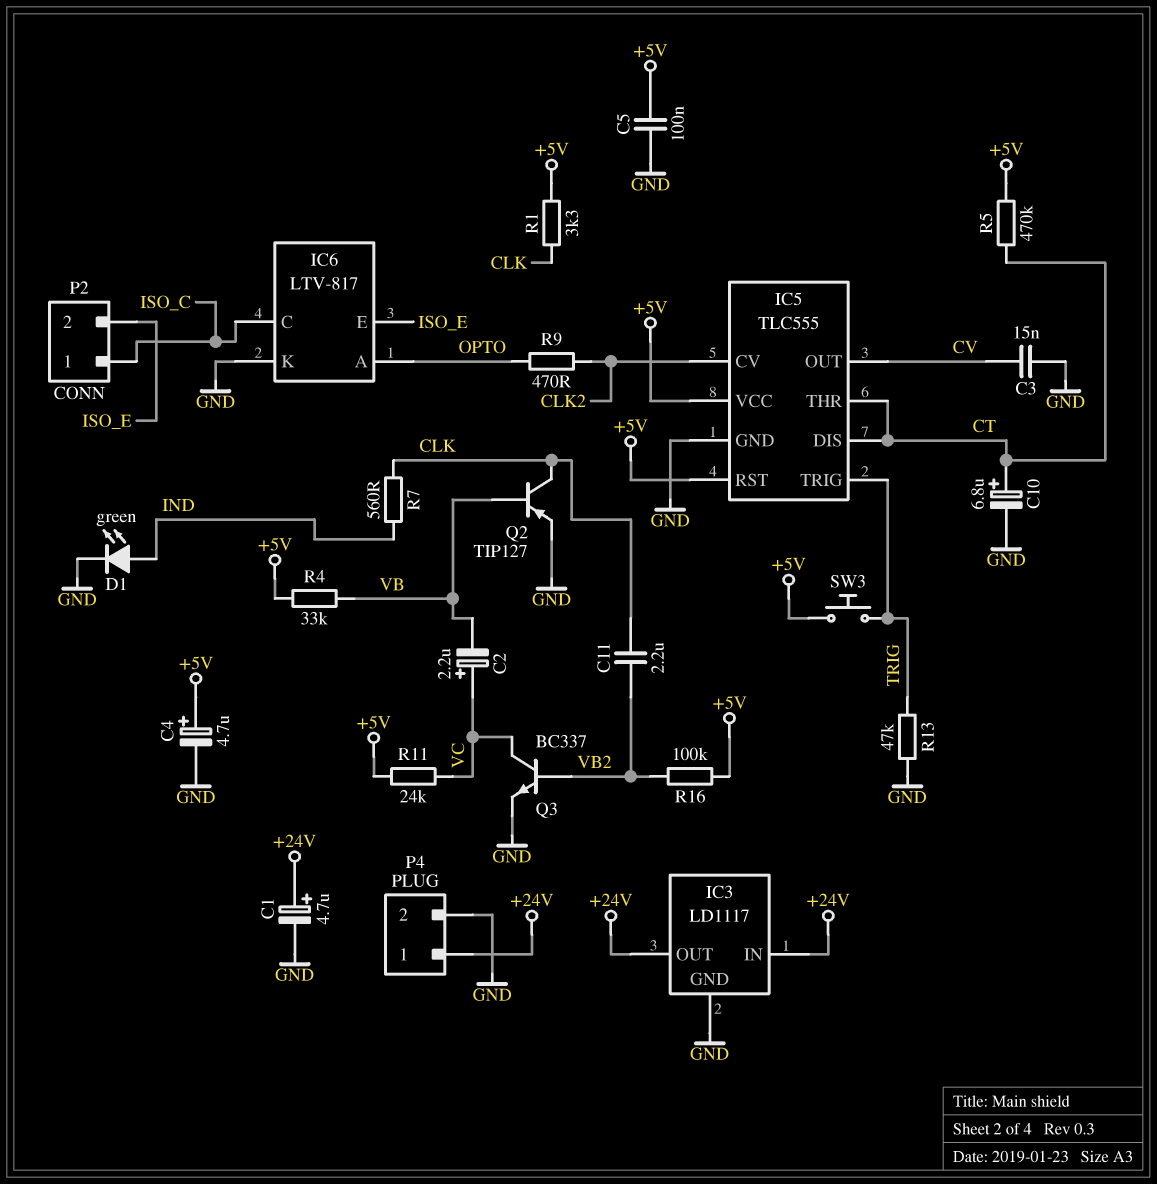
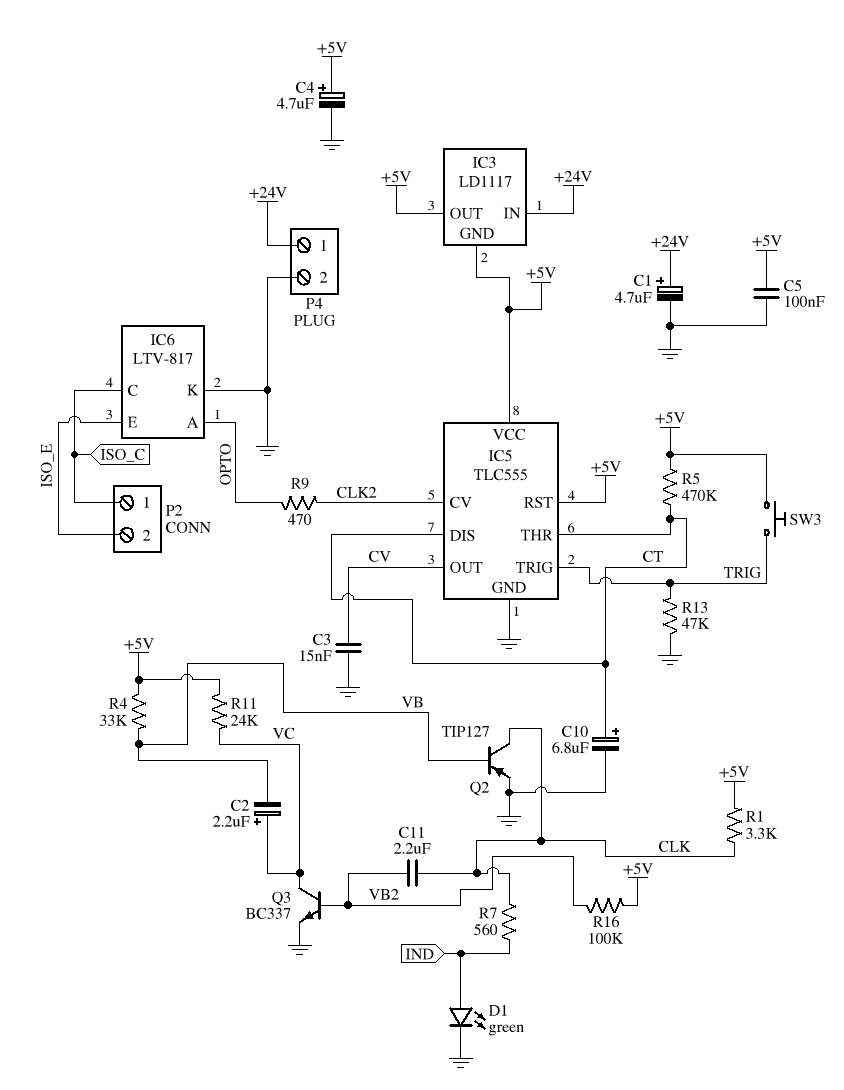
IC3 pin GND: GND -> +5V
IC3 pin OUT: +24V -> +5V

